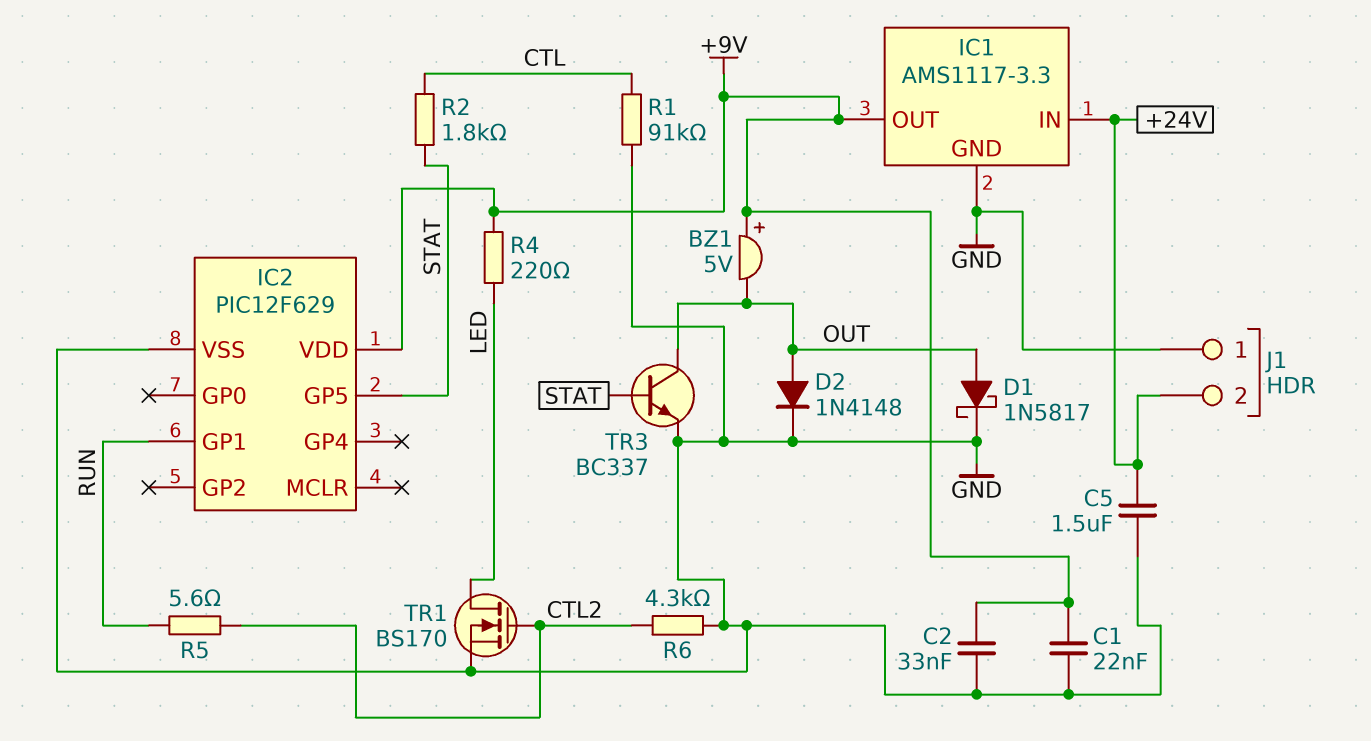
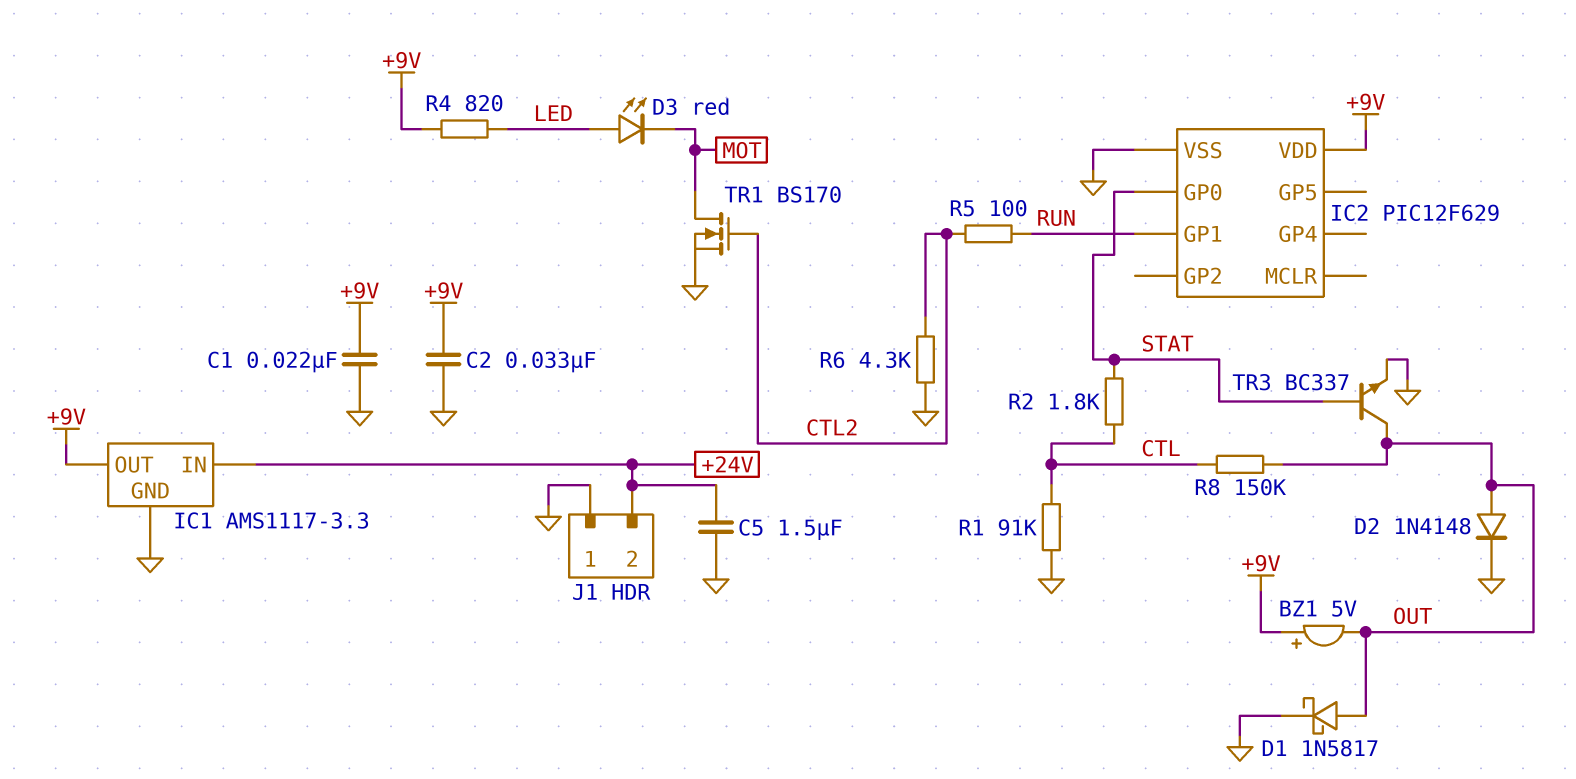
D3: none -> LED red (A LED, K MOT)
IC2 pin GP0: none -> STAT
IC2 pin GP5: STAT -> none
R4: 220 (+9V, LED) -> 820 (+9V, LED)
R5: 5.6 (CTL2, RUN) -> 100 (CTL2, RUN)
R8: none -> 150k (CTL, OUT)
TR1: NMOS BS170 (G CTL2, D LED, S GND) -> NMOS BS170 (G CTL2, D MOT, S GND)

